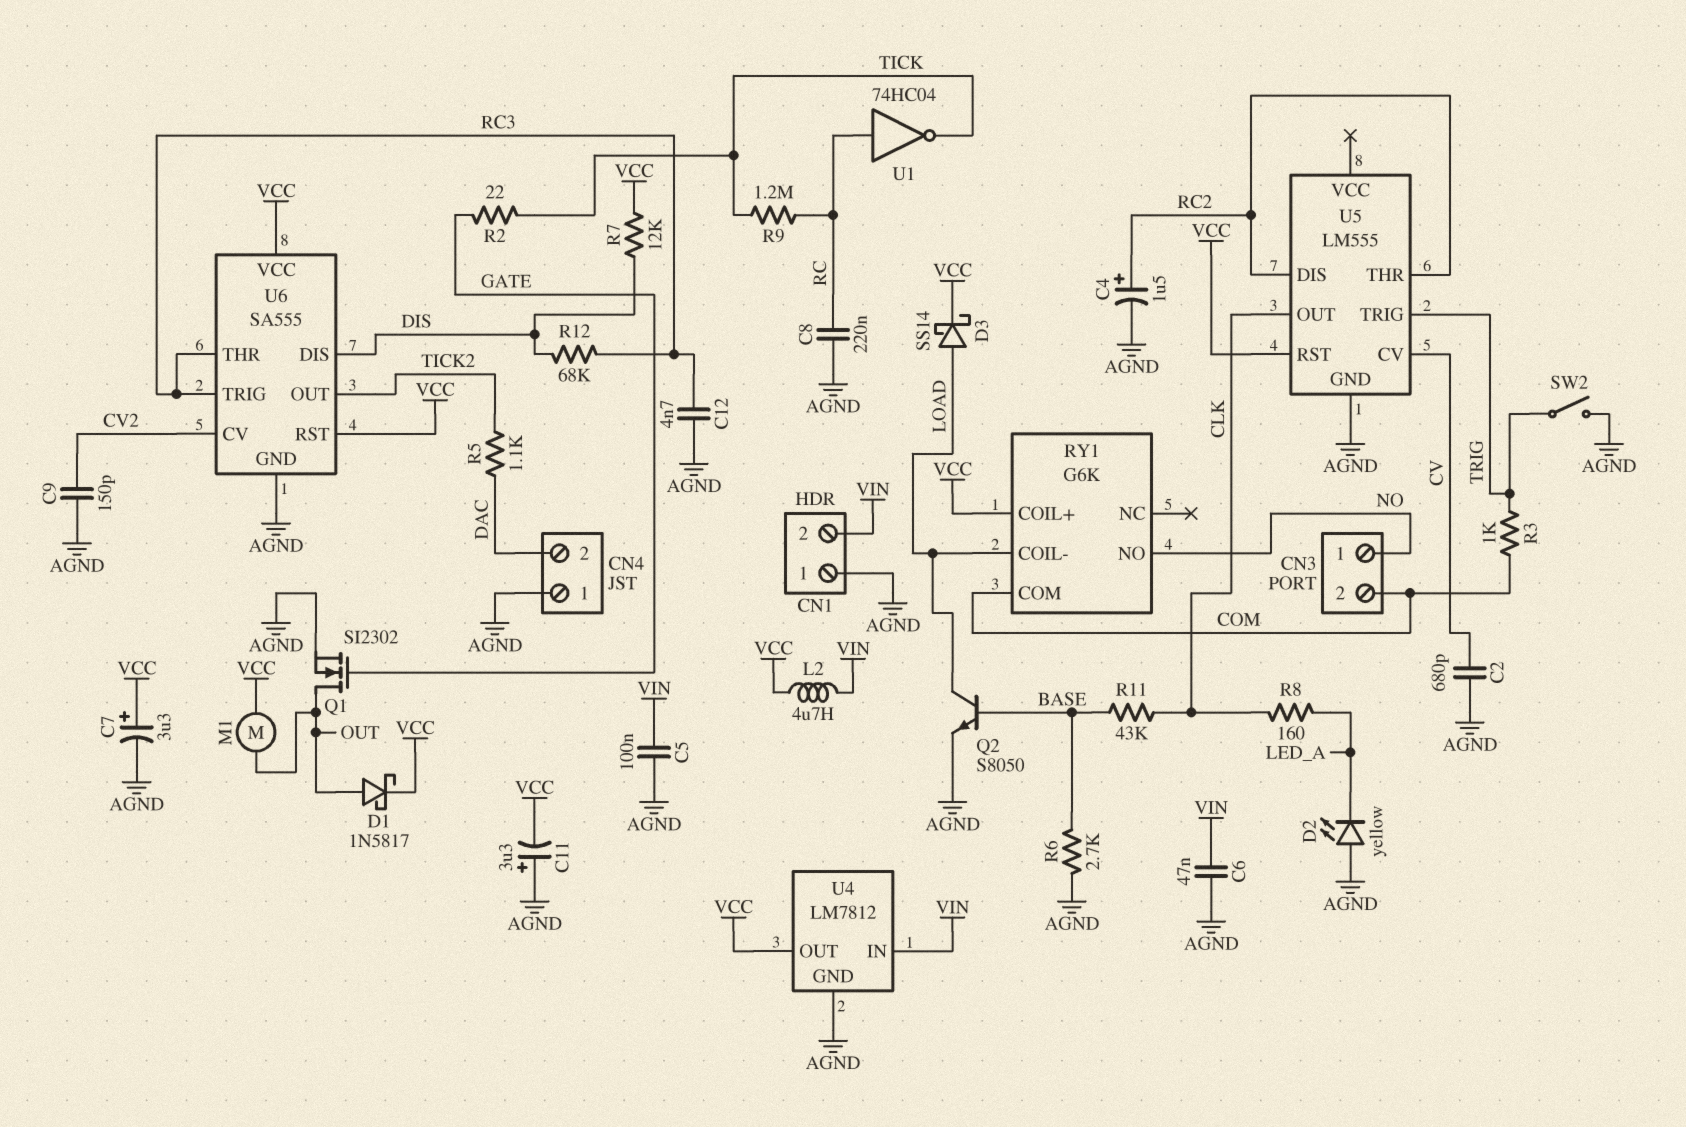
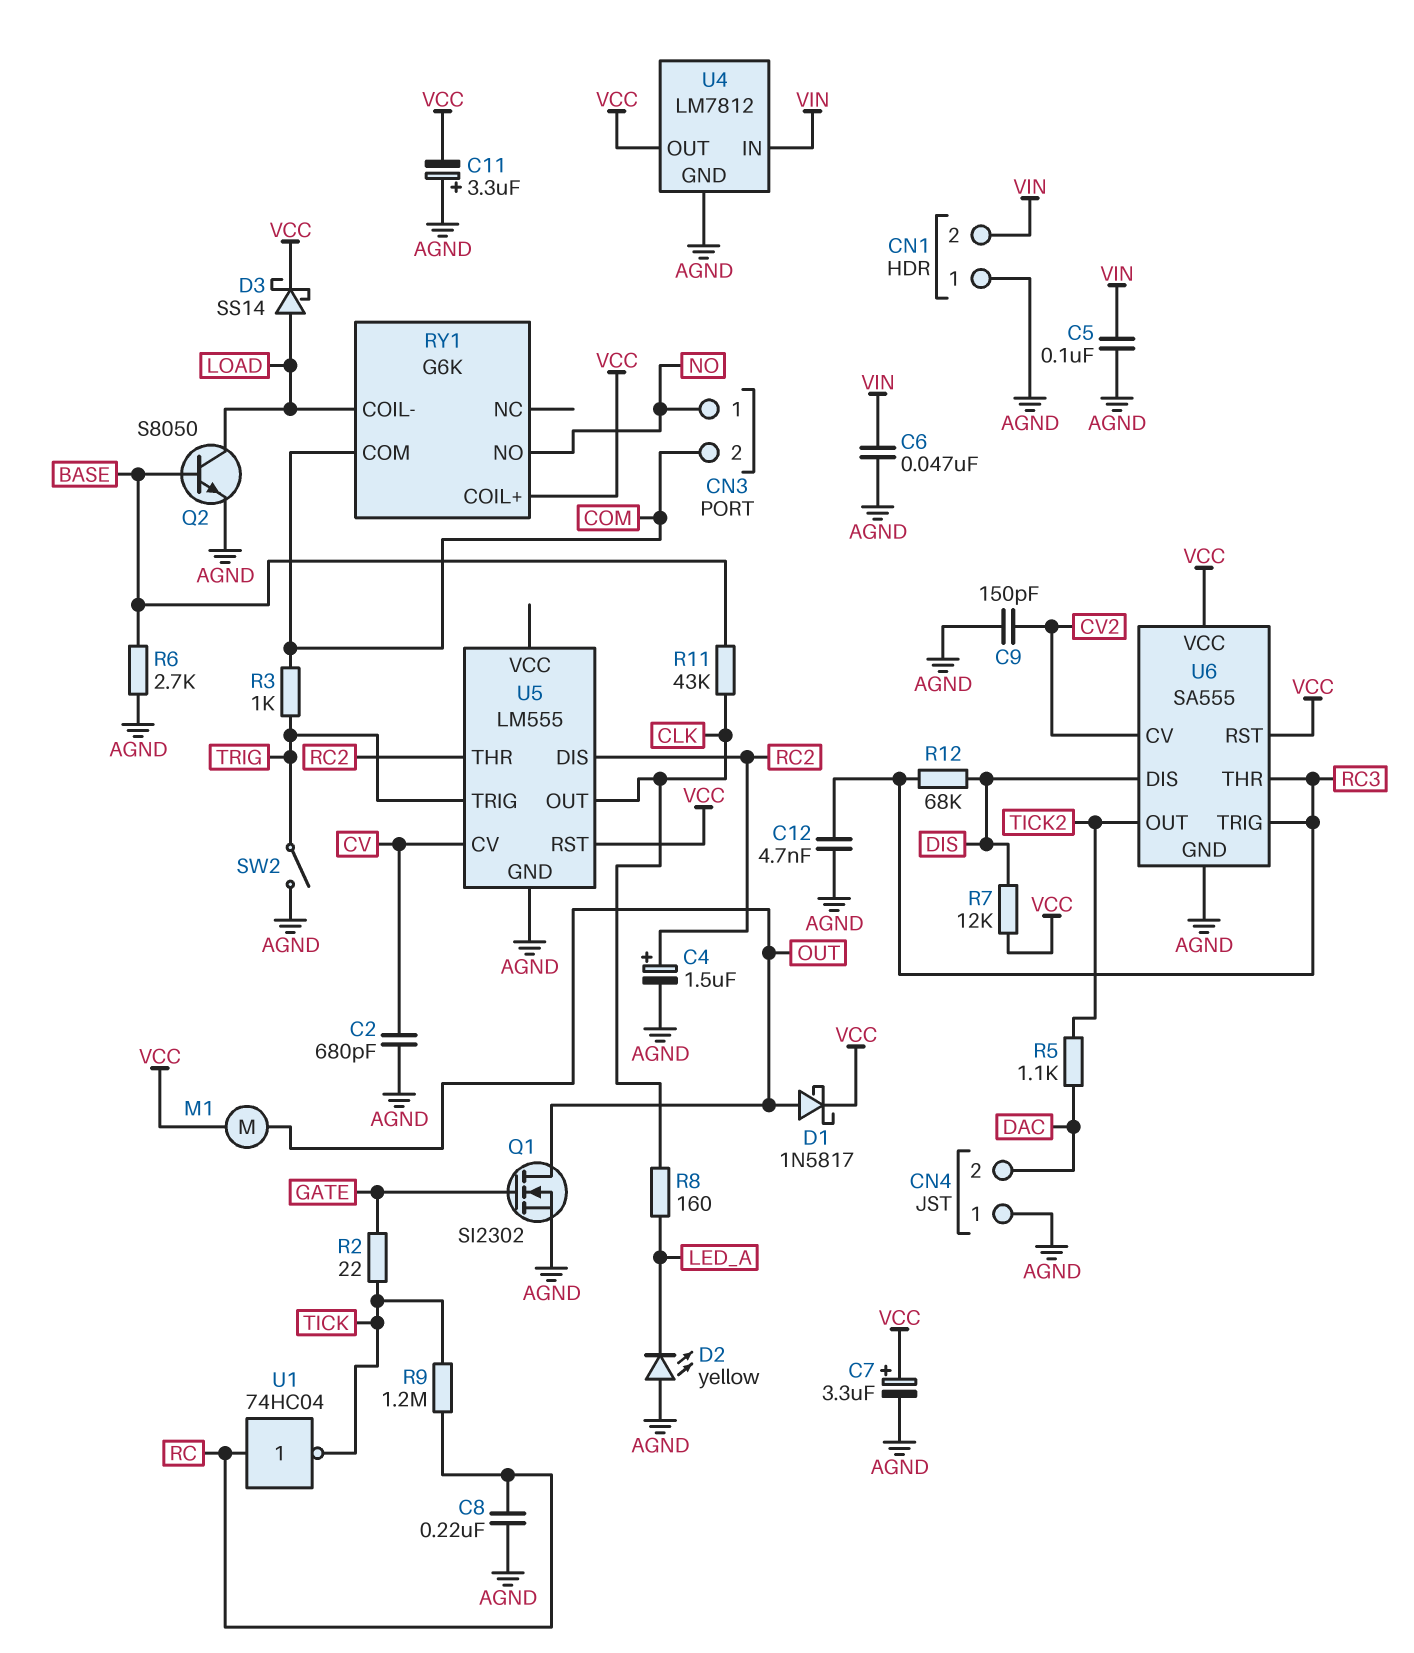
L2: 4.7uH (VCC, VIN) -> none

